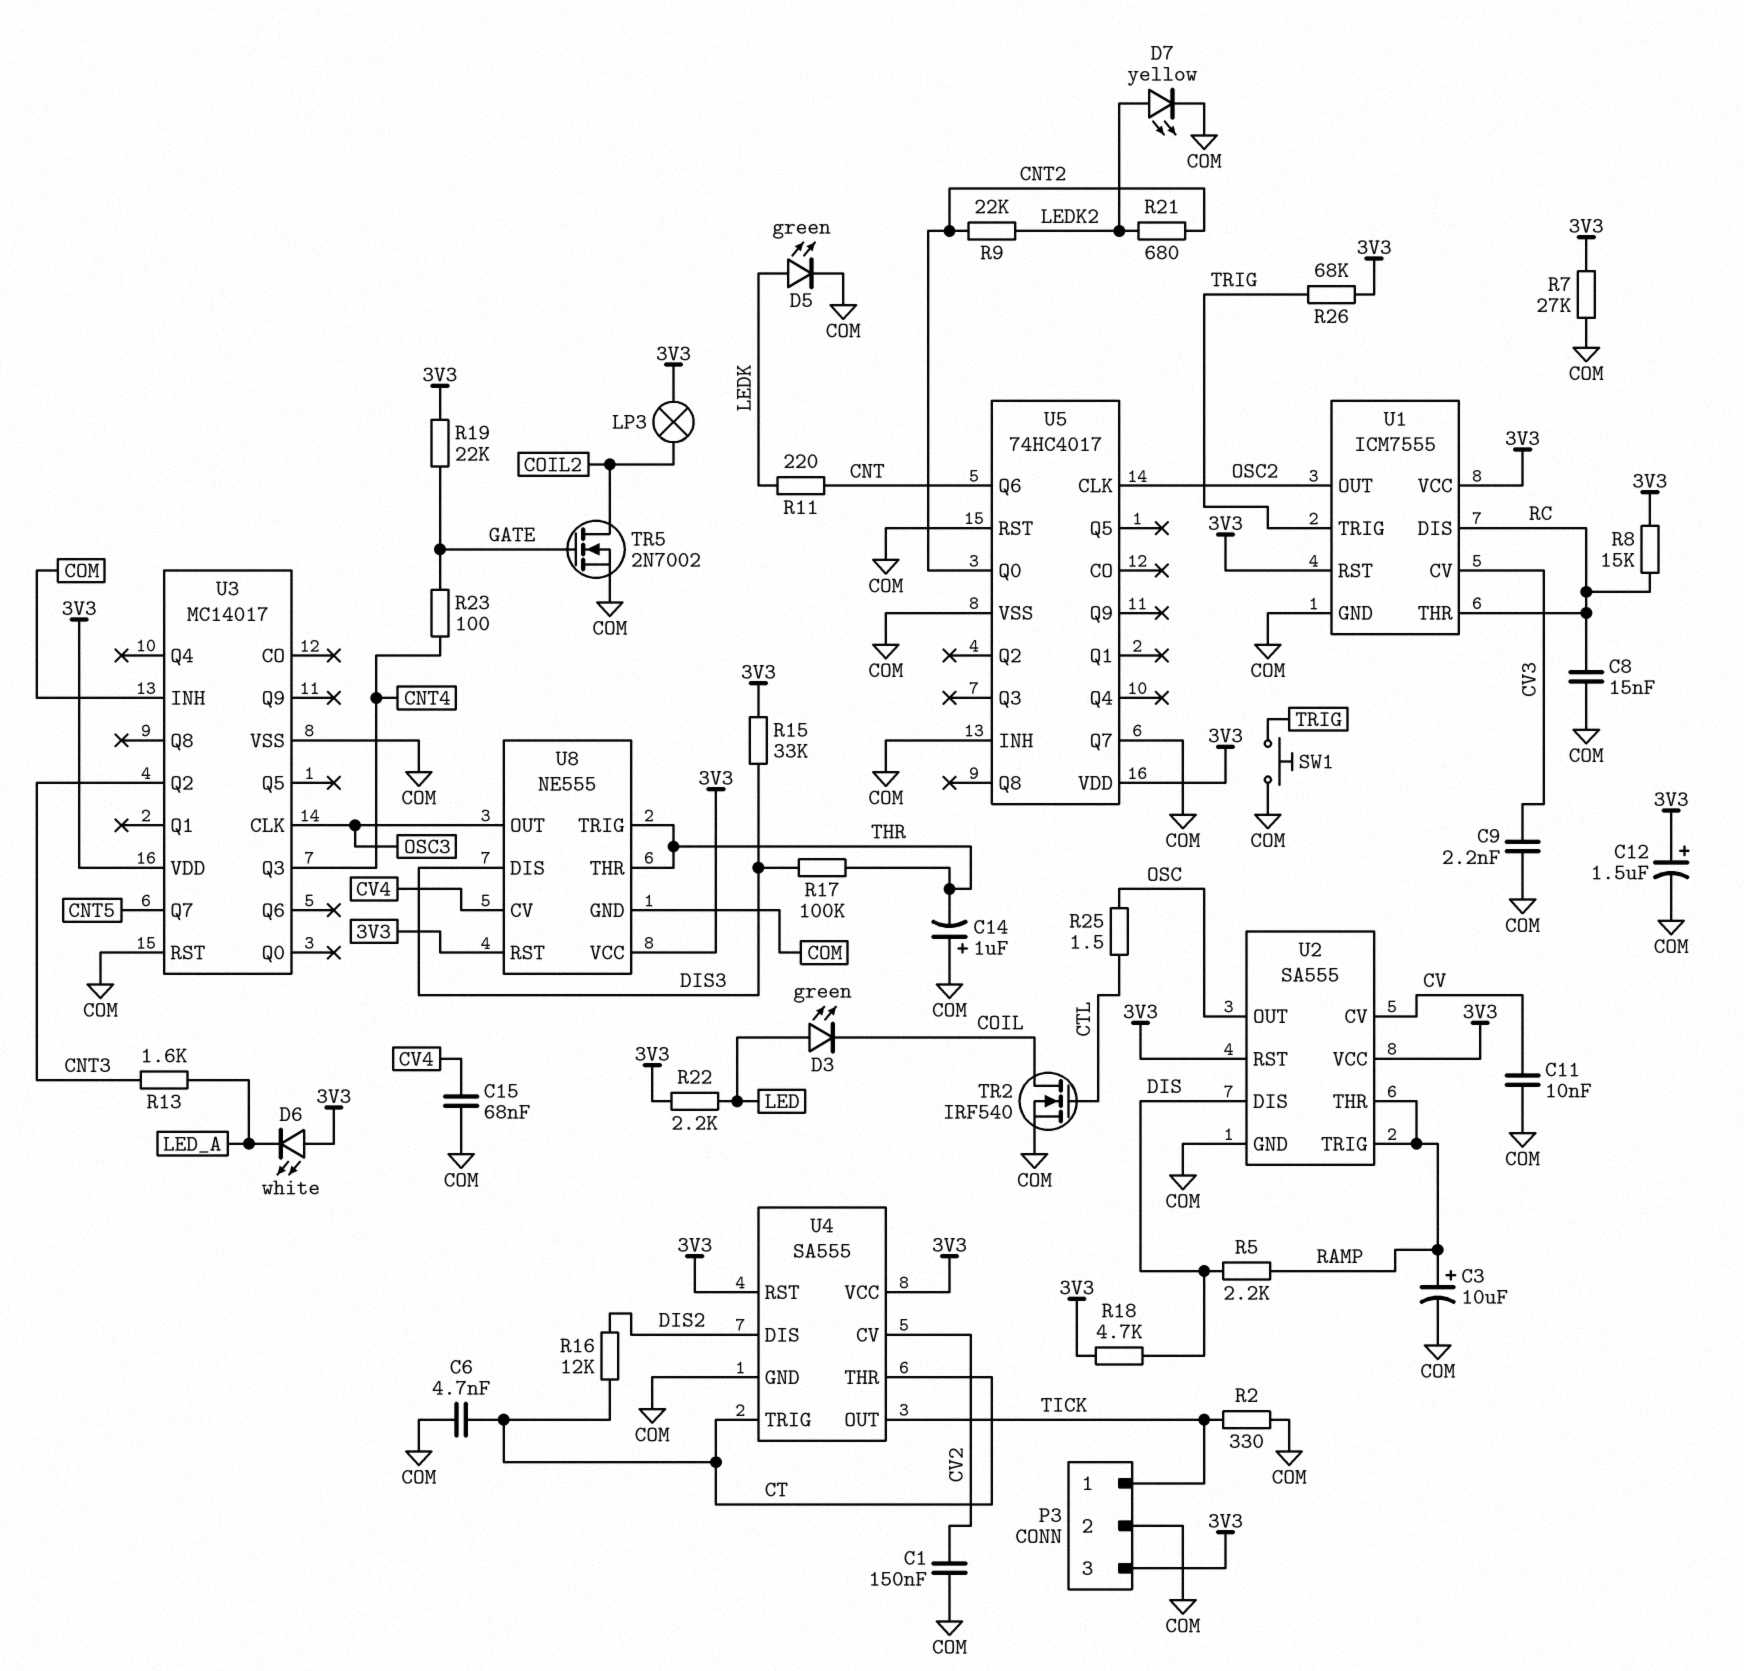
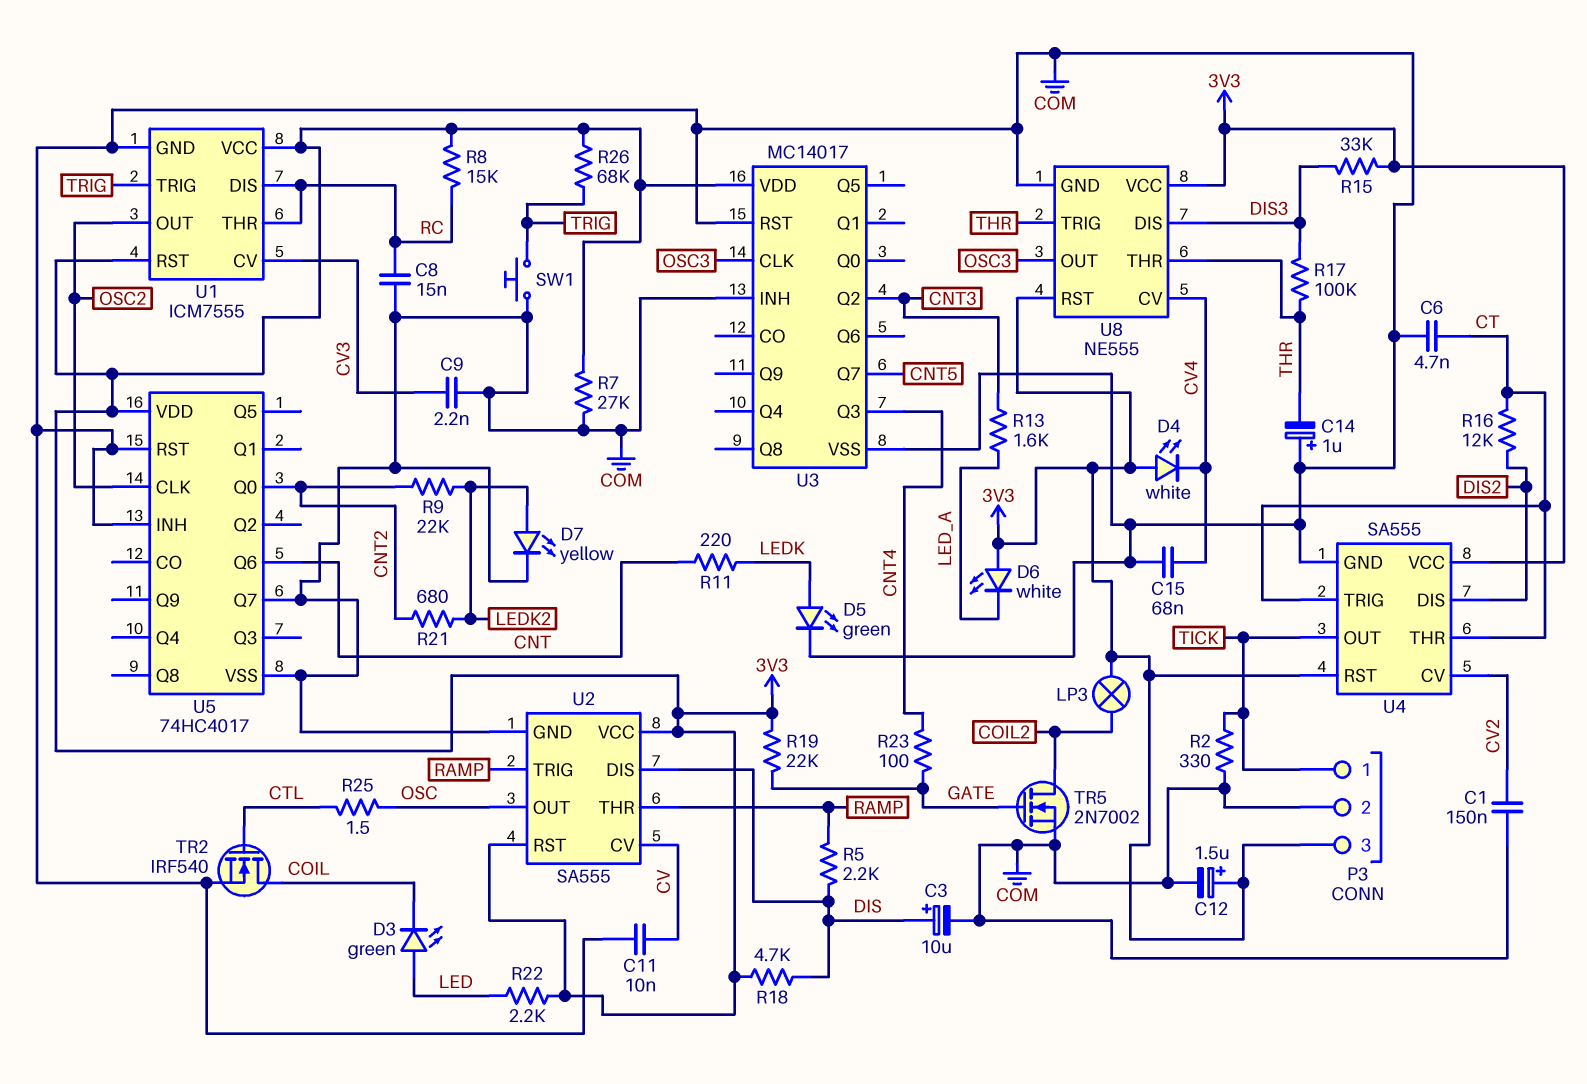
C3: 10uF (plus RAMP, minus COM) -> 10uF (plus DIS, minus COM)
D4: none -> LED white (A 3V3, K CV4)

